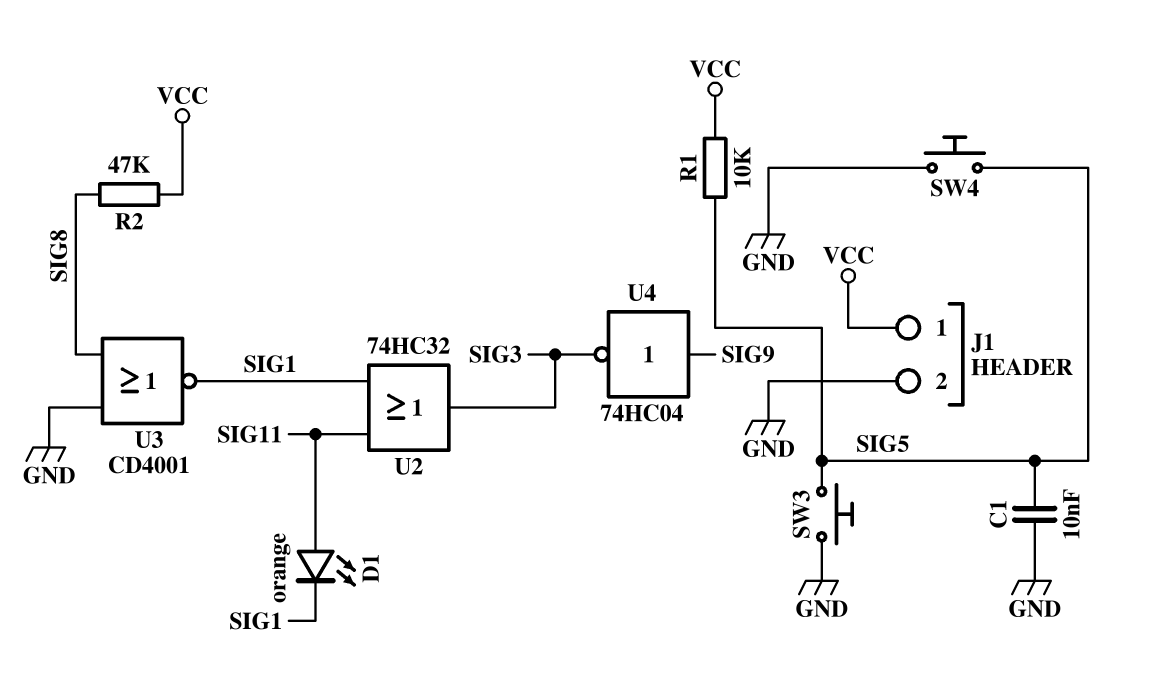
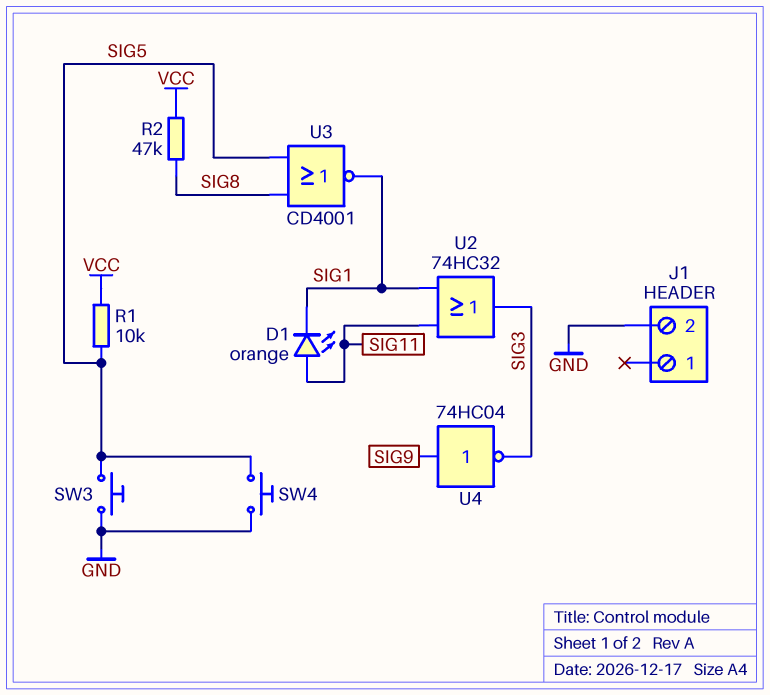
C1: 10nF (GND, SIG5) -> none
J1 pin 1: VCC -> none
U3: NOR CD4001 (in GND, in SIG8, out SIG1) -> NOR CD4001 (in SIG5, in SIG8, out SIG1)

